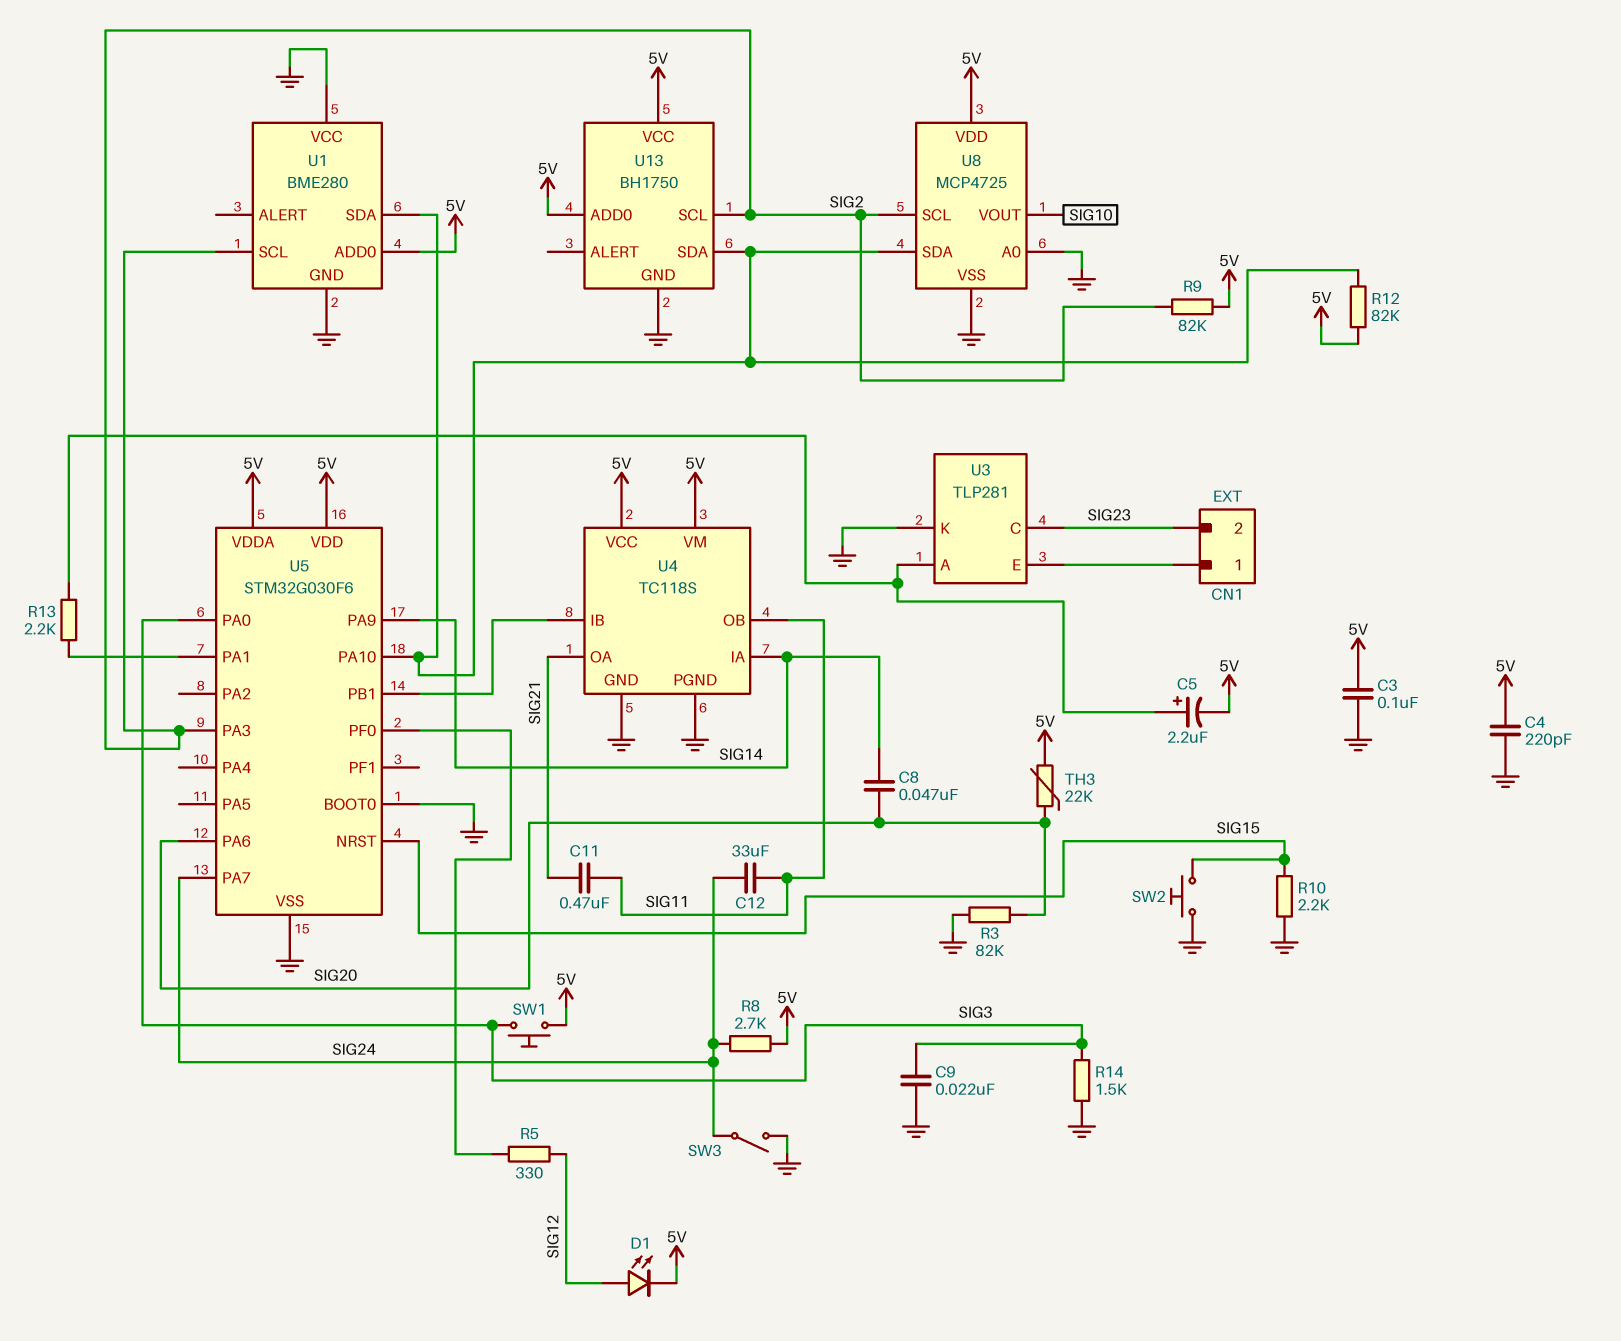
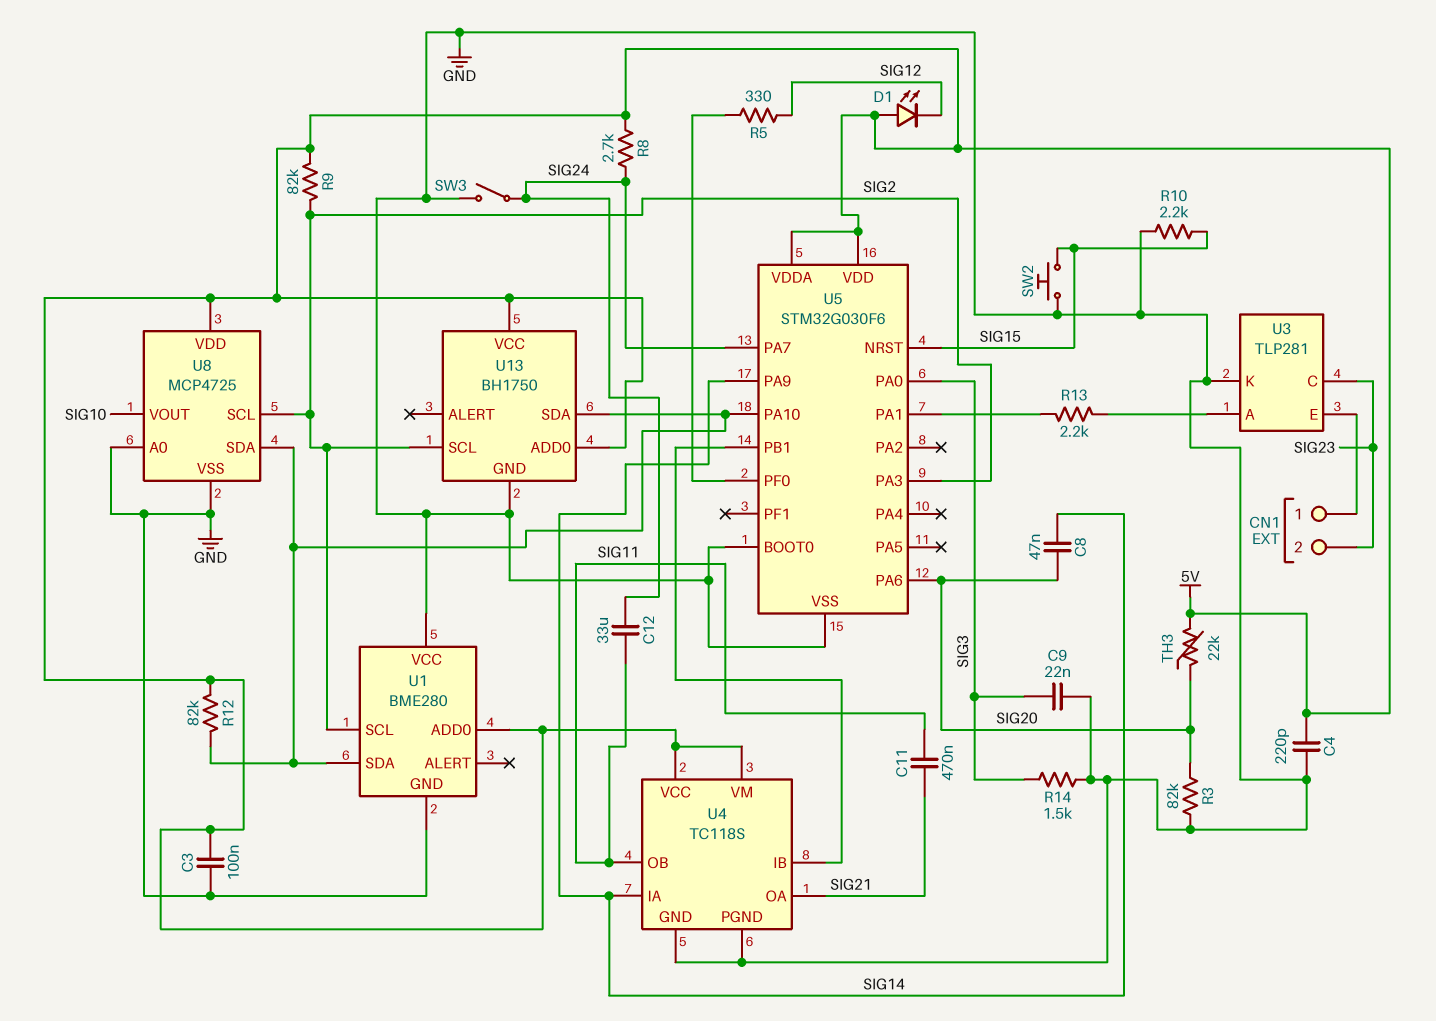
C5: 2.2uF (plus U3/A, minus 5V) -> none
D1: LED (A SIG12, K 5V) -> LED (A 5V, K SIG12)
SW1: button (5V, SIG3) -> none

